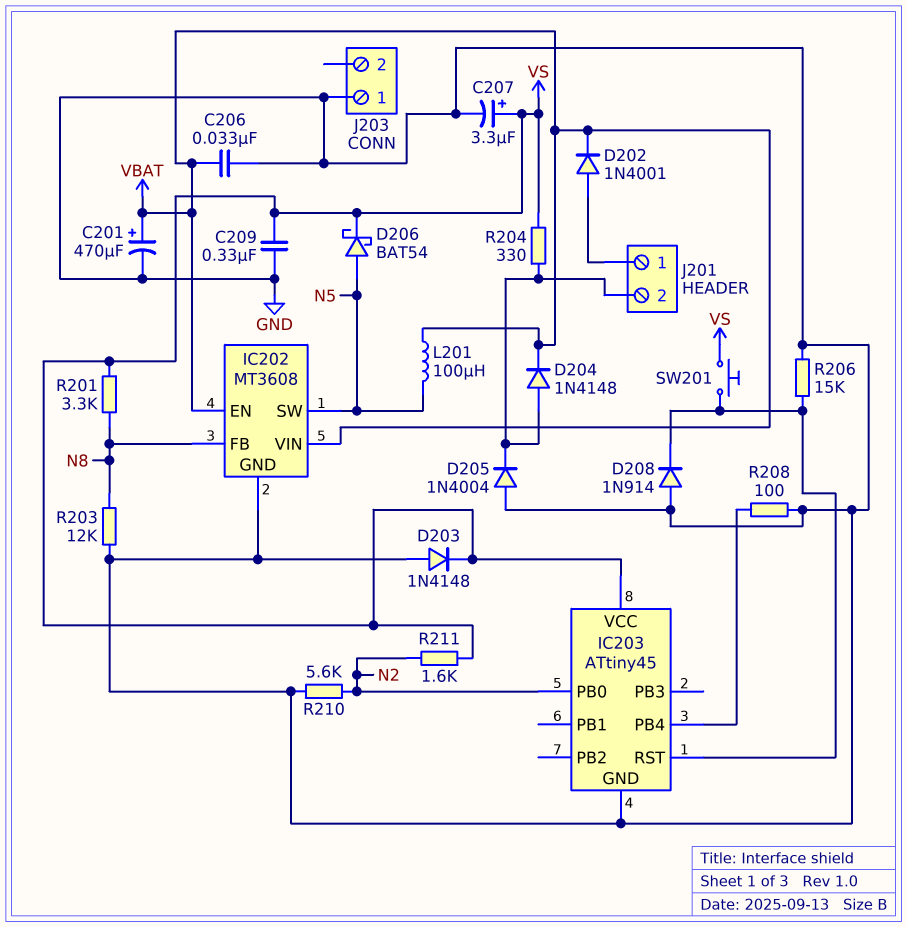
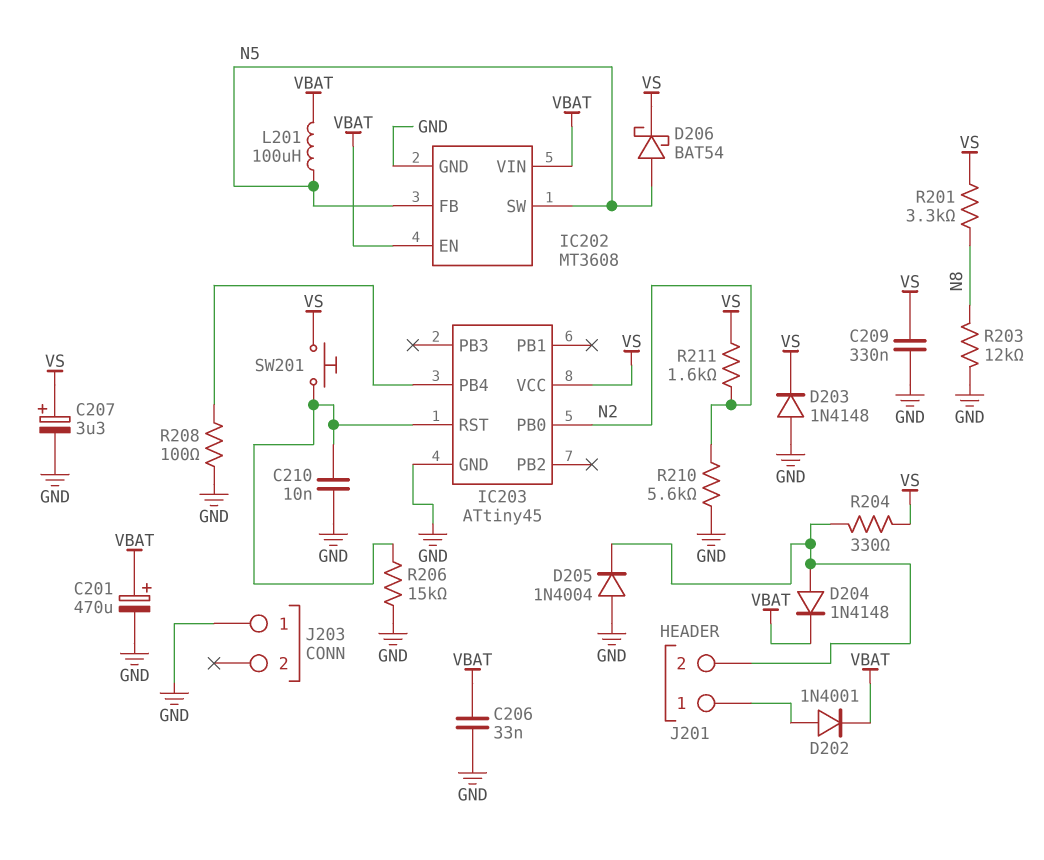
C210: none -> 10nF (GND, IC203/RST)
D208: diode 1N914 (A GND, K IC203/RST) -> none
IC202 pin FB: N8 -> N5

